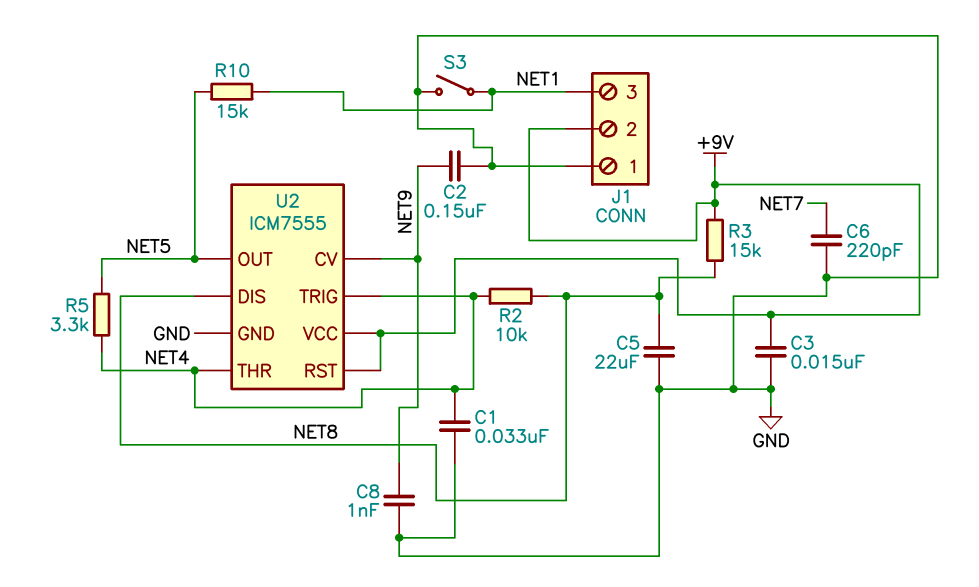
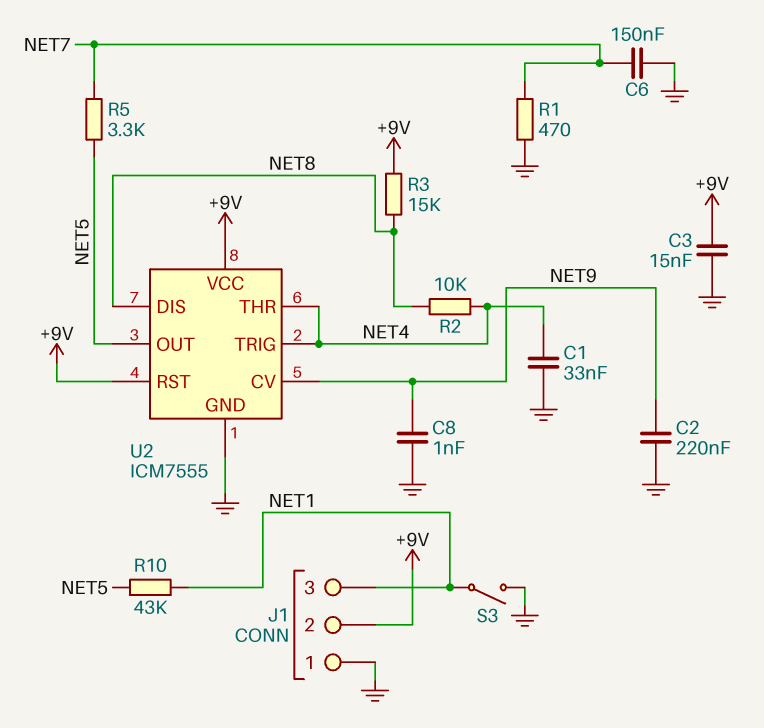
C2: 150nF (GND, NET9) -> 220nF (GND, NET9)
C5: 22uF (GND, NET8) -> none
C6: 220pF (GND, NET7) -> 150nF (GND, NET7)
R1: none -> 470 (GND, NET7)
R5: 3.3k (NET4, NET5) -> 3.3k (NET5, NET7)
R10: 15k (NET1, NET5) -> 43k (NET1, NET5)

